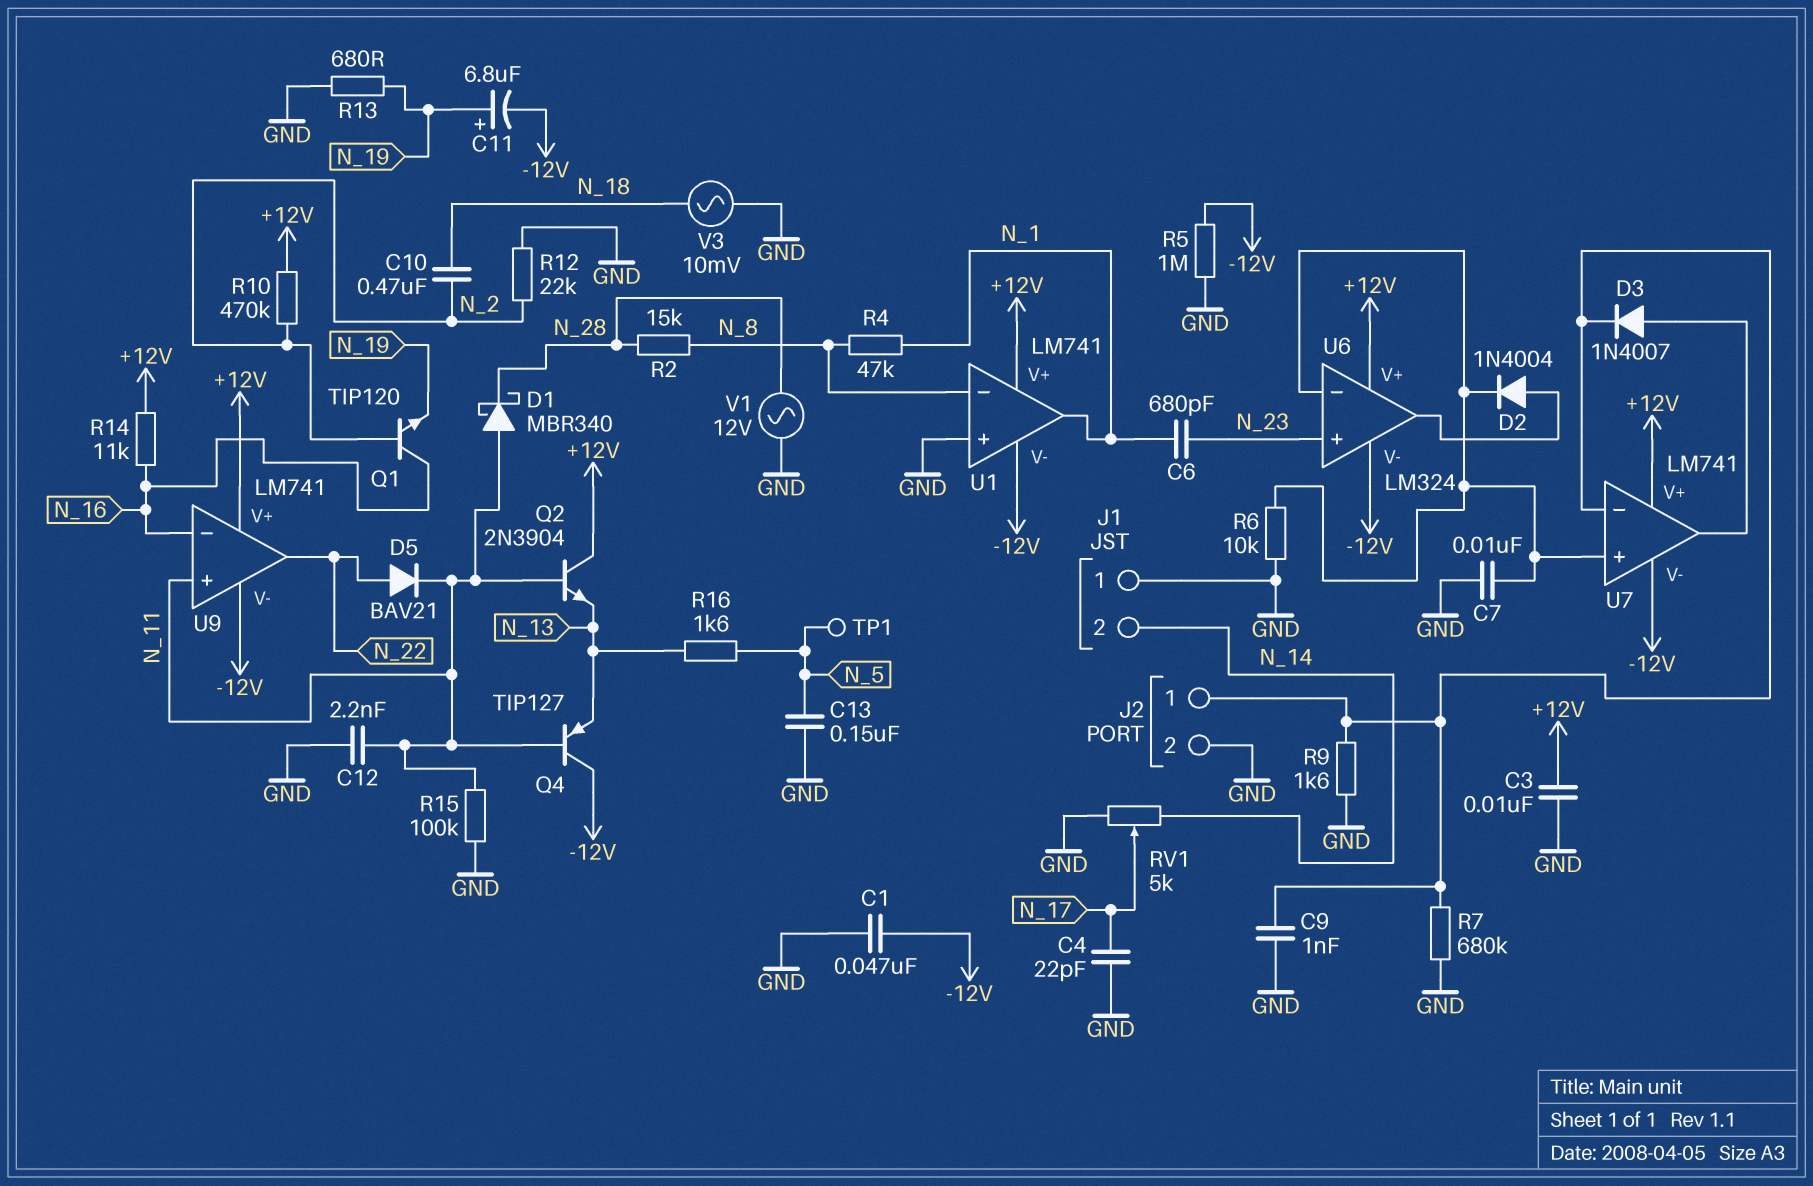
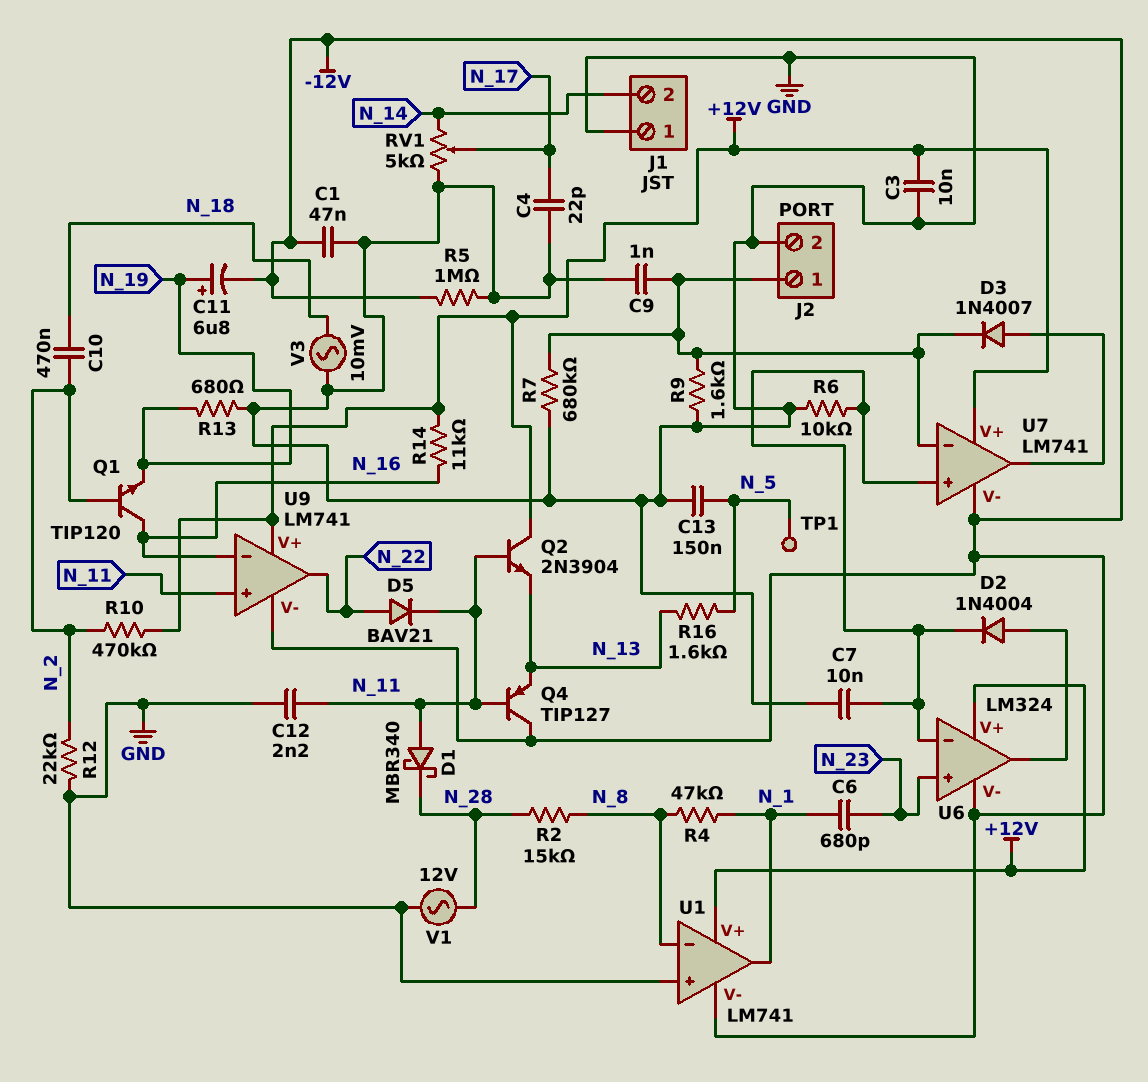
R15: 100k (GND, N_11) -> none

